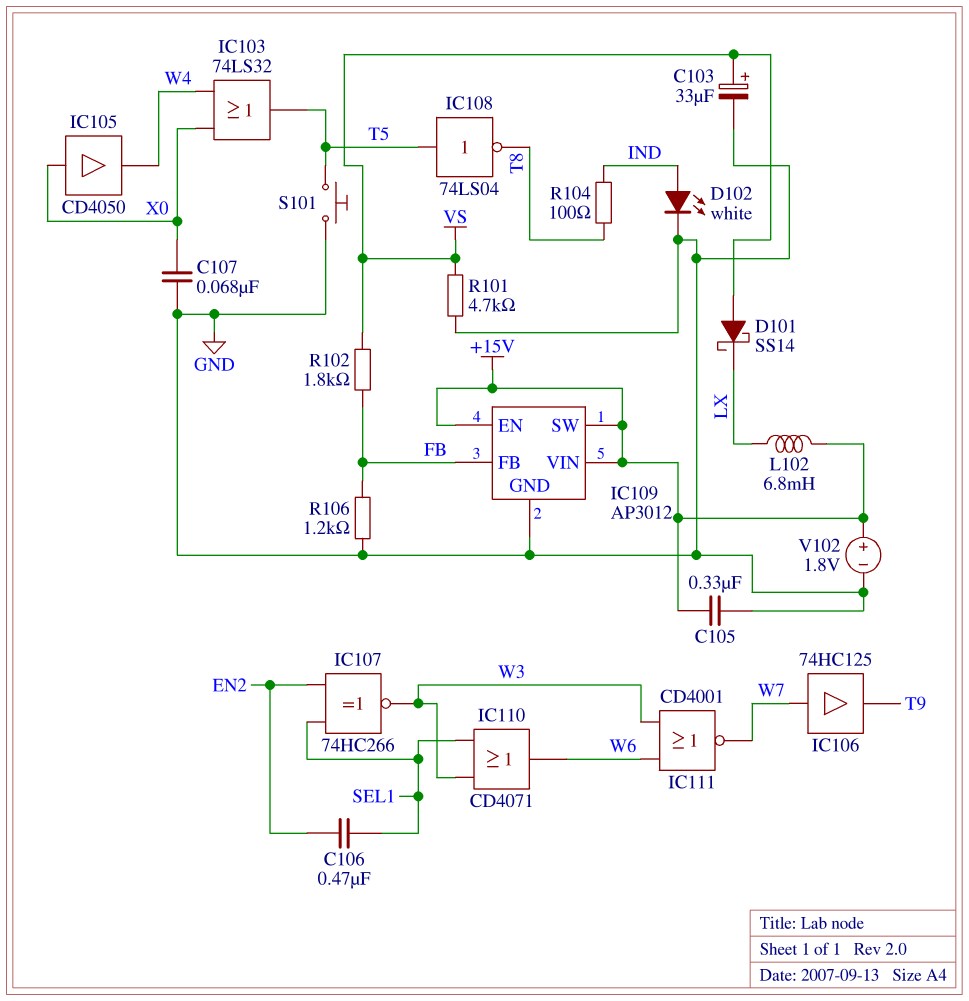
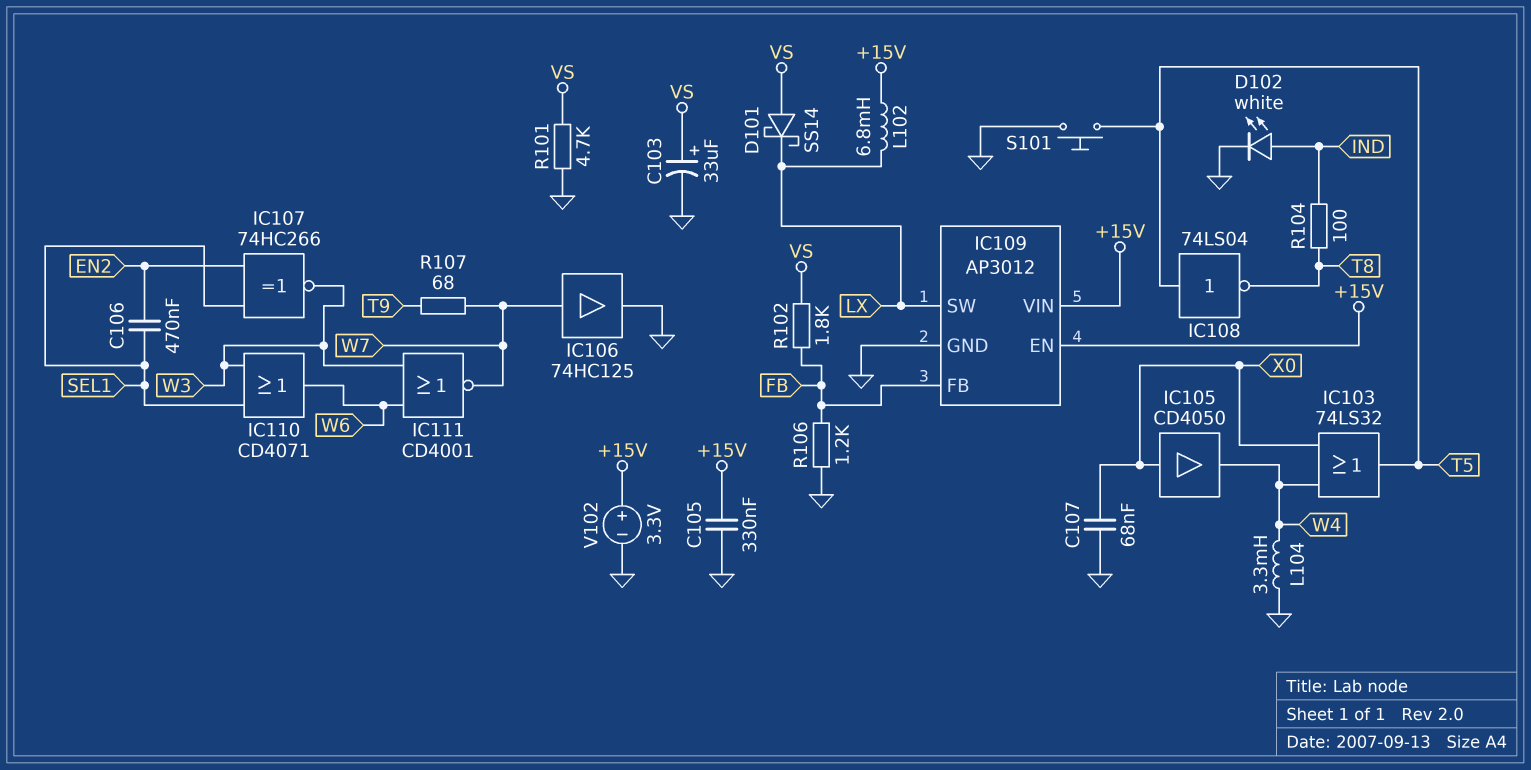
IC106: buffer 74HC125 (in W7, out T9) -> buffer 74HC125 (in W7, out GND)
IC109 pin SW: +15V -> LX
L104: none -> 3.3mH (GND, W4)
R107: none -> 68 (T9, W7)
V102: 1.8V (plus +15V, minus GND) -> 3.3V (plus +15V, minus GND)

